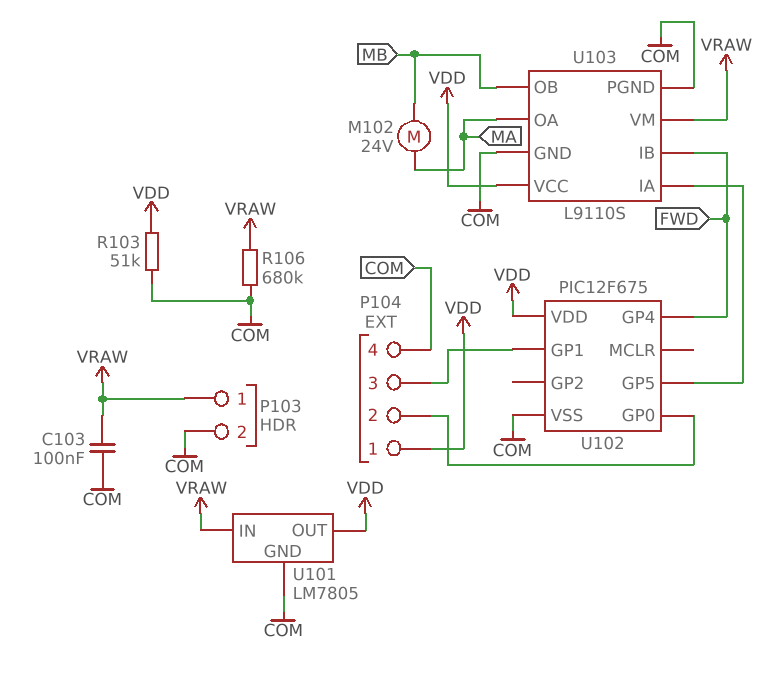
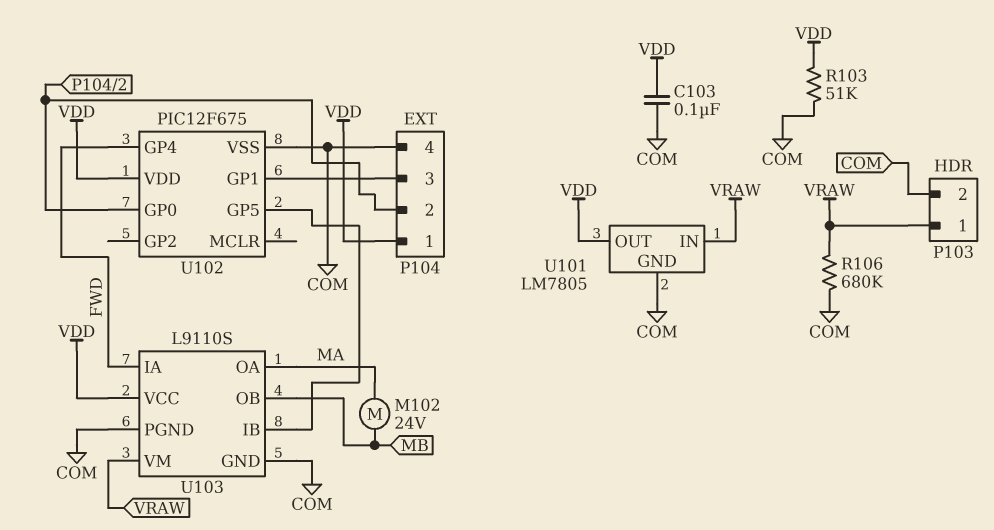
C103: 100nF (COM, VRAW) -> 100nF (COM, VDD)
U103 pin IA: U102/GP5 -> FWD
U103 pin IB: FWD -> U102/GP5

